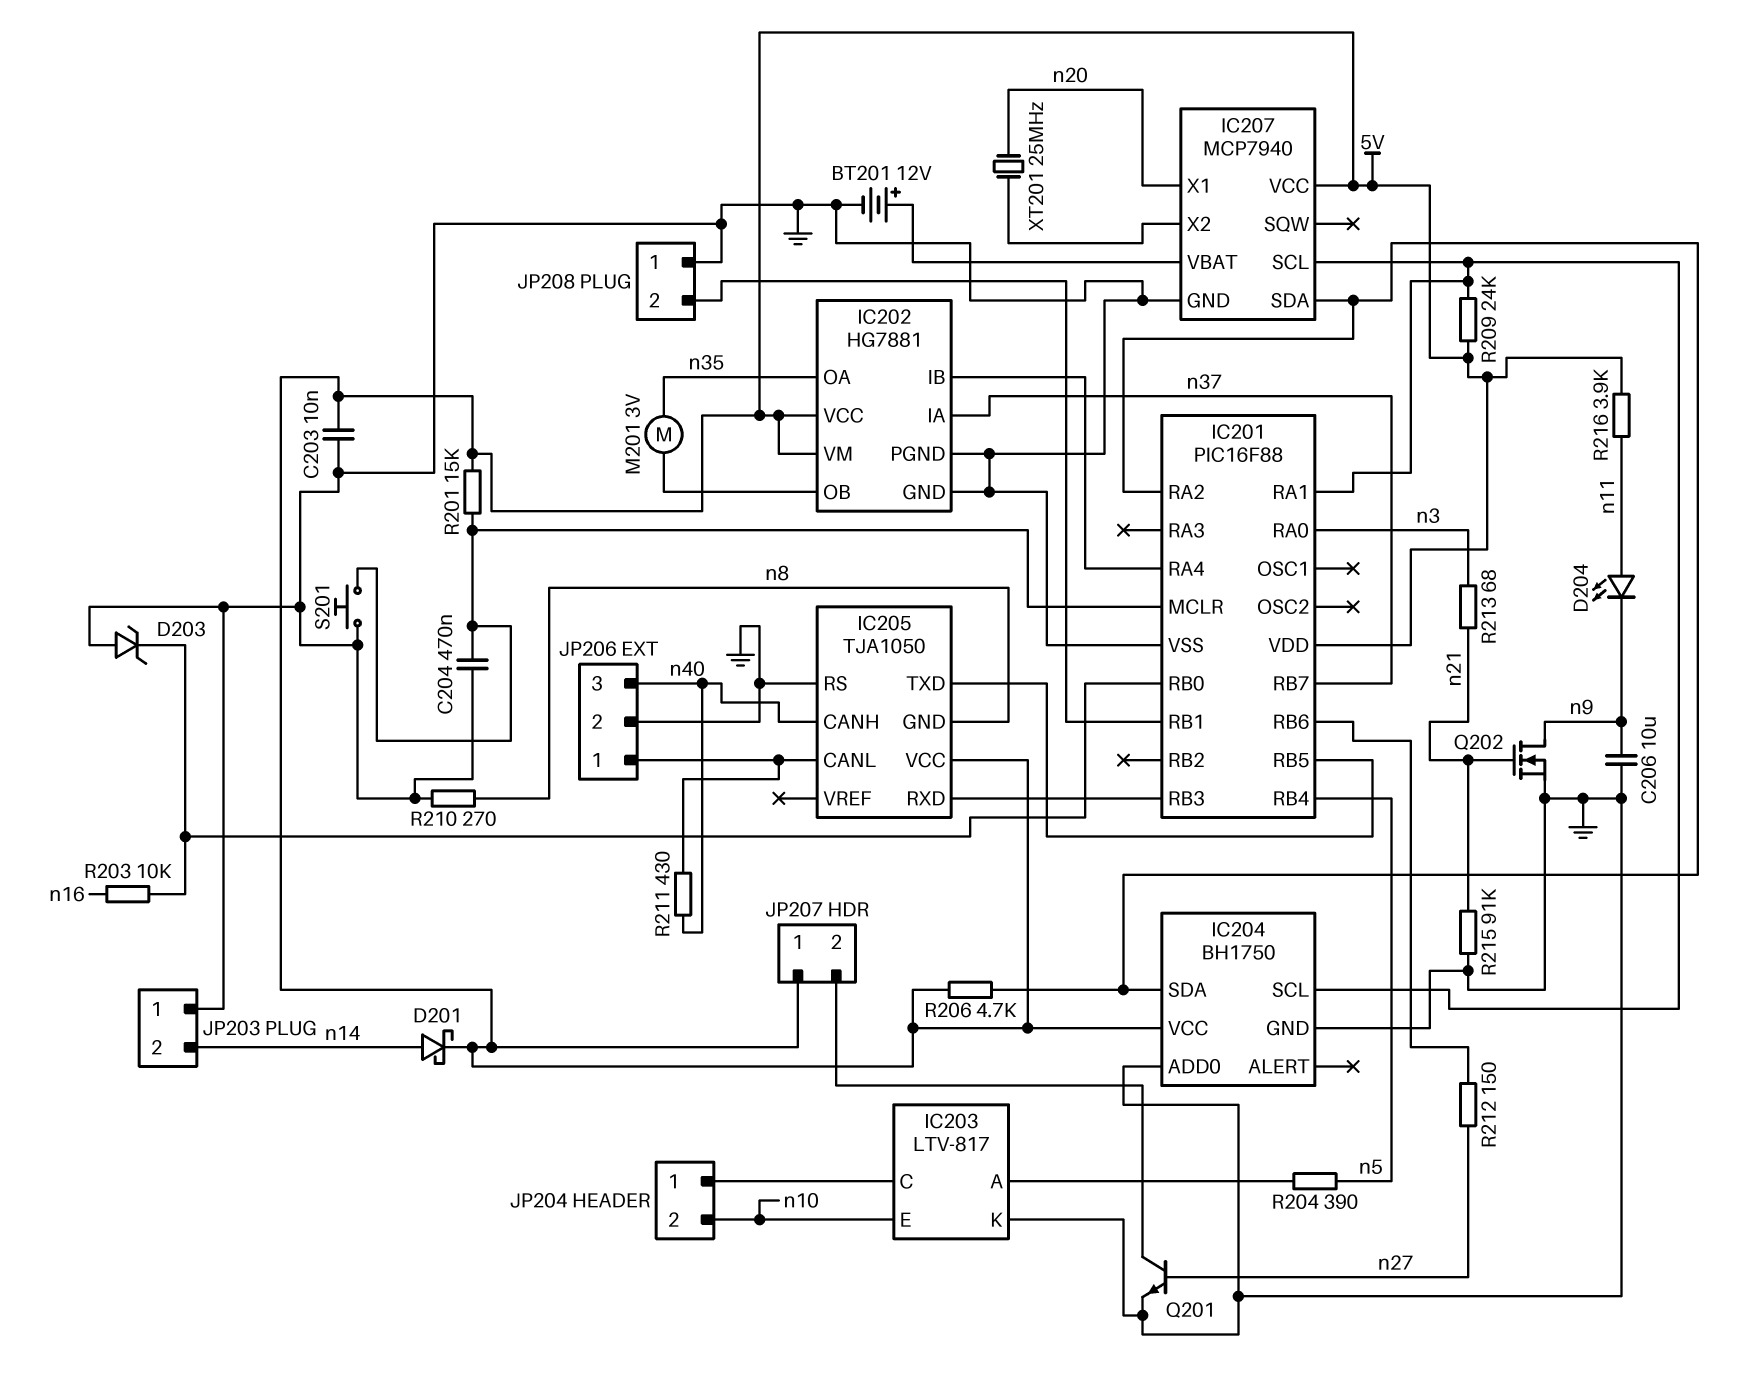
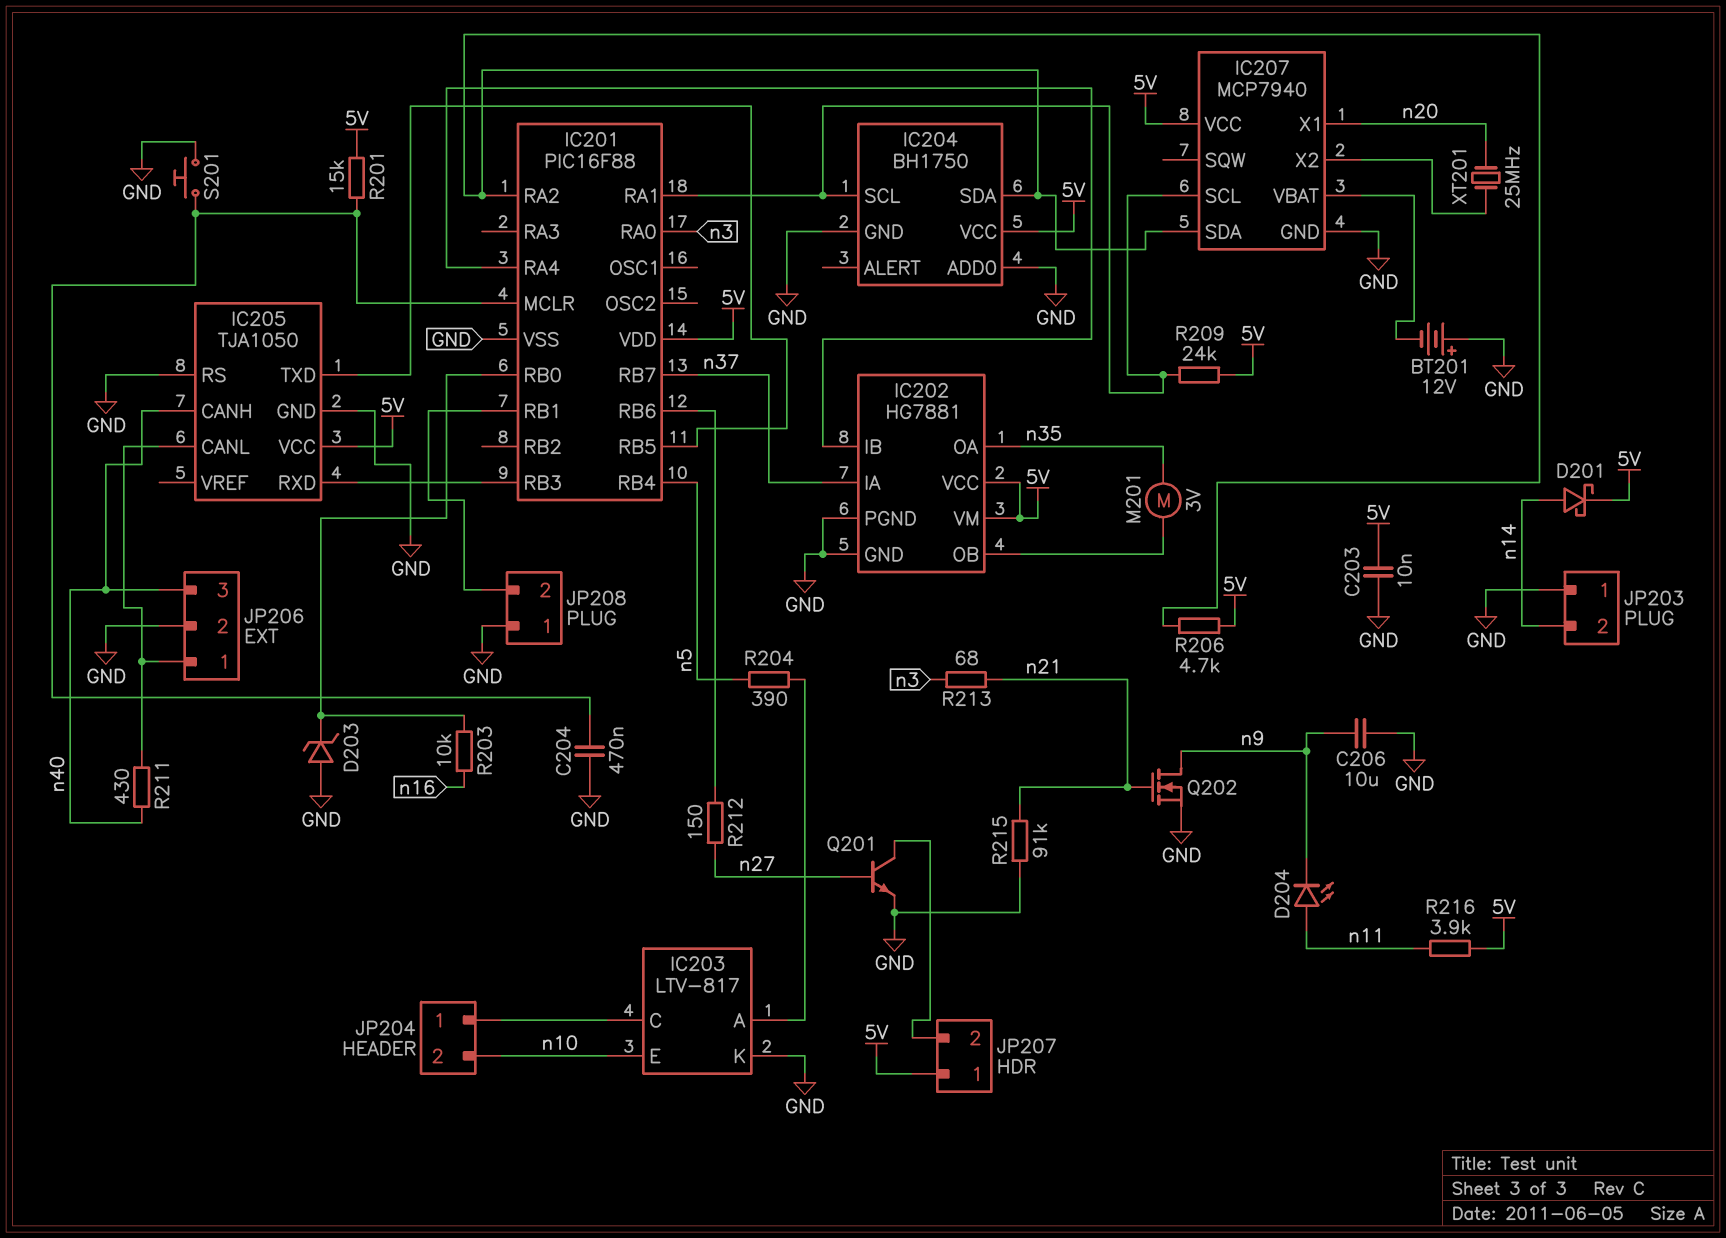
BT201: 12V (plus IC207/VBAT, minus GND) -> 12V (plus GND, minus IC207/VBAT)
IC205 pin GND: n8 -> GND
R210: 270 (GND, n8) -> none

